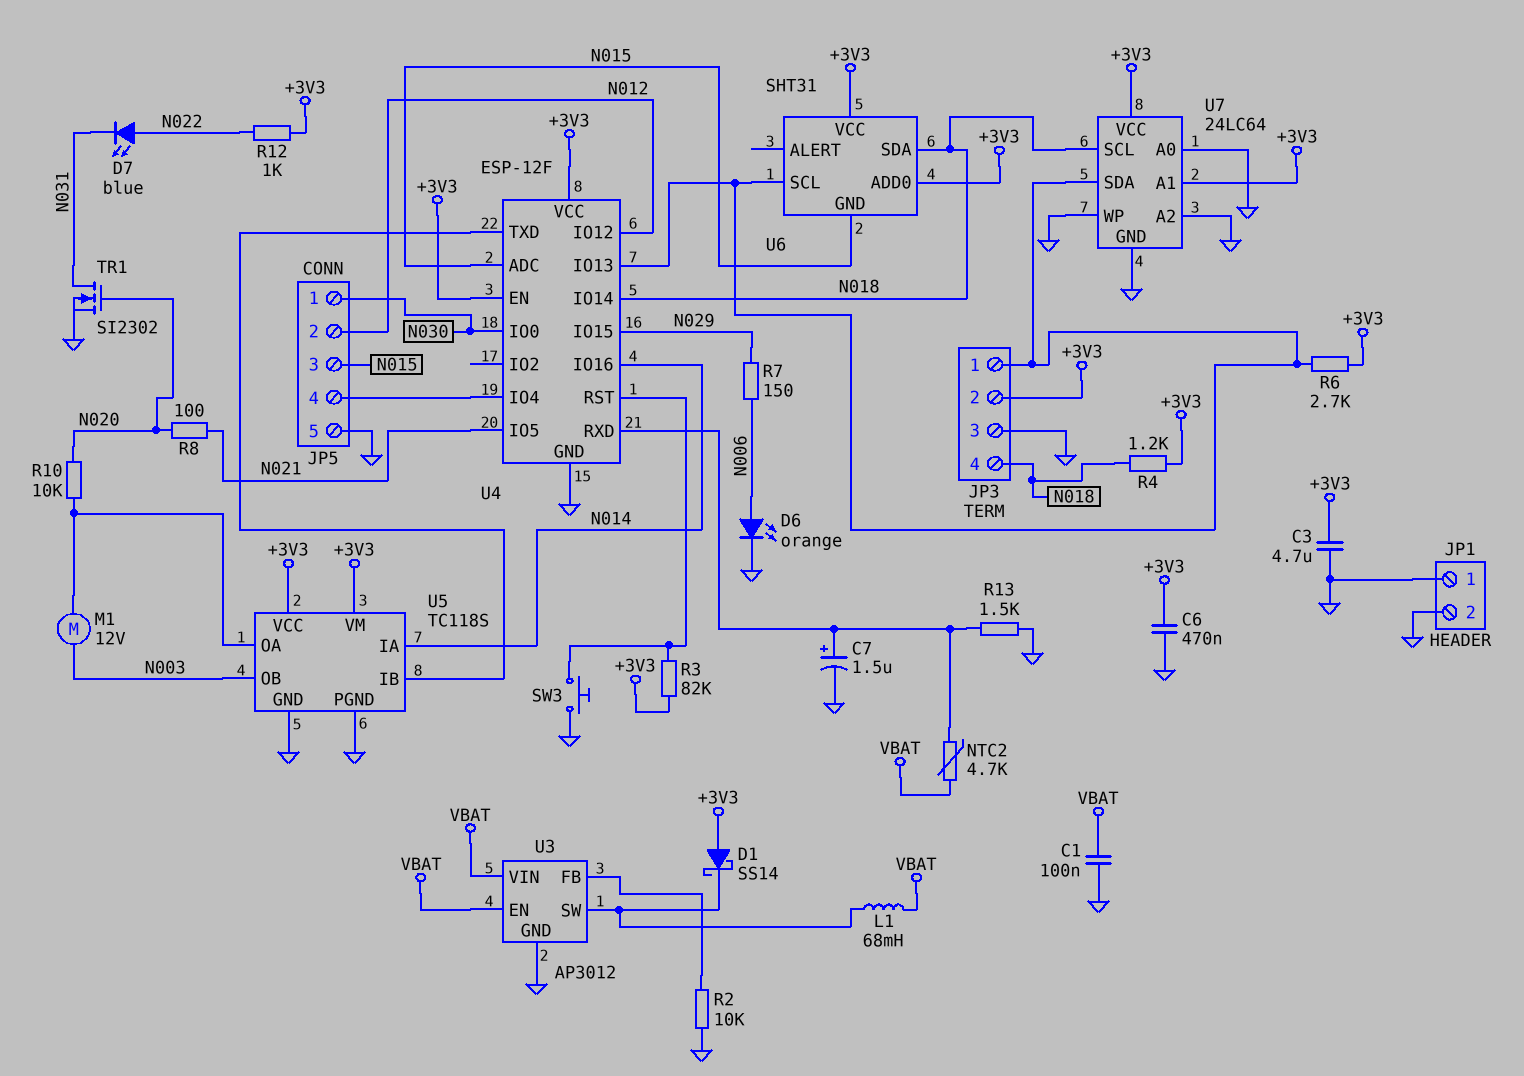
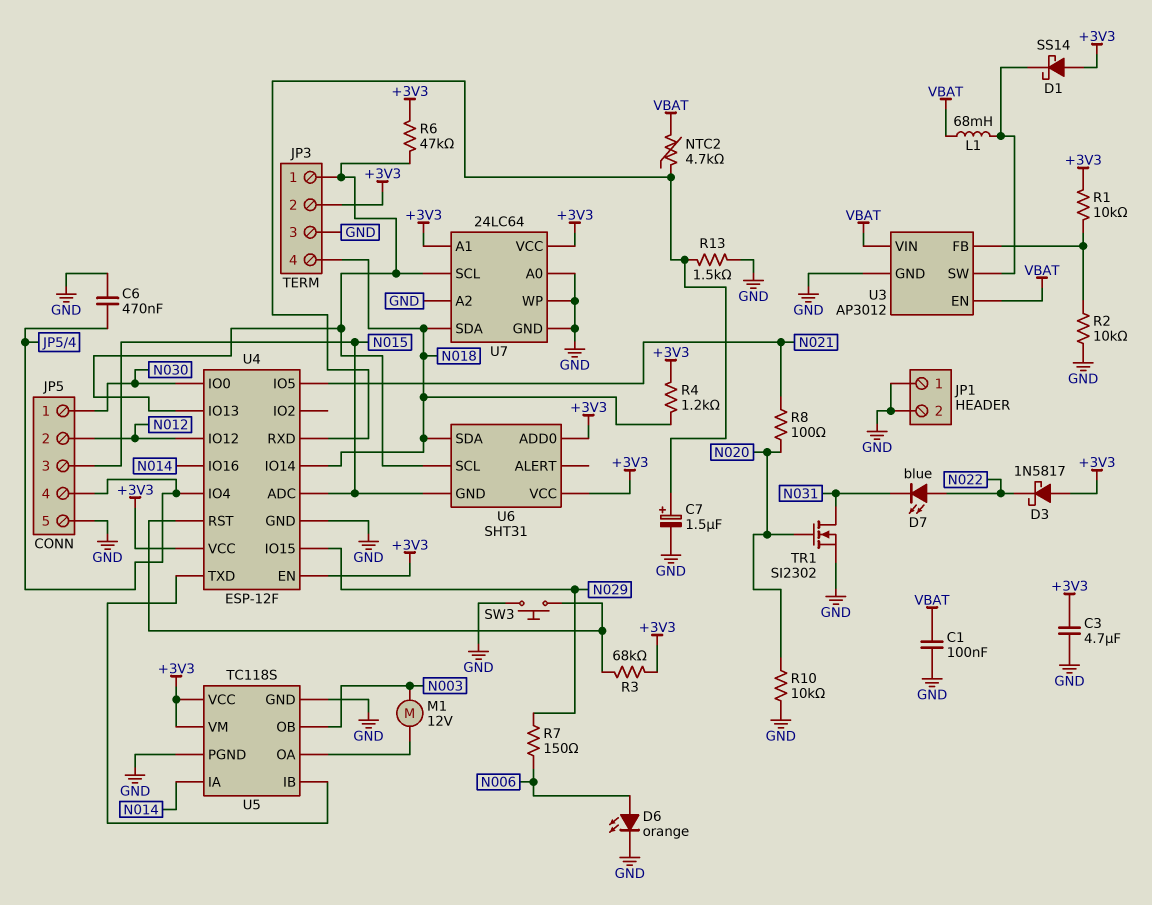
C6: 470nF (+3V3, GND) -> 470nF (GND, JP5/4)
D3: none -> schottky 1N5817 (A +3V3, K N022)
R1: none -> 10k (+3V3, U3/FB)
R3: 82k (+3V3, U4/RST) -> 68k (+3V3, U4/RST)
R6: 2.7k (+3V3, JP3/1) -> 47k (+3V3, JP3/1)
R10: 10k (N020, U5/OA) -> 10k (GND, N020)
R12: 1k (+3V3, N022) -> none
U7 pin SCL: N018 -> JP3/1
U7 pin SDA: JP3/1 -> N018

